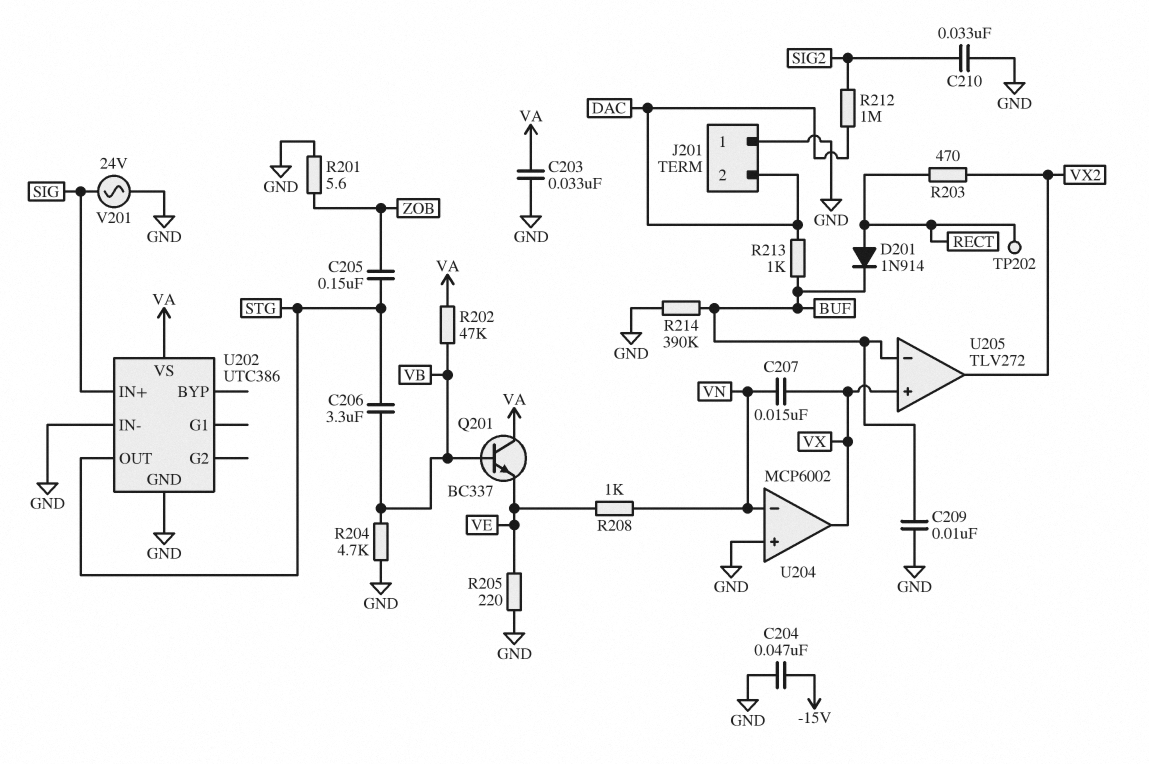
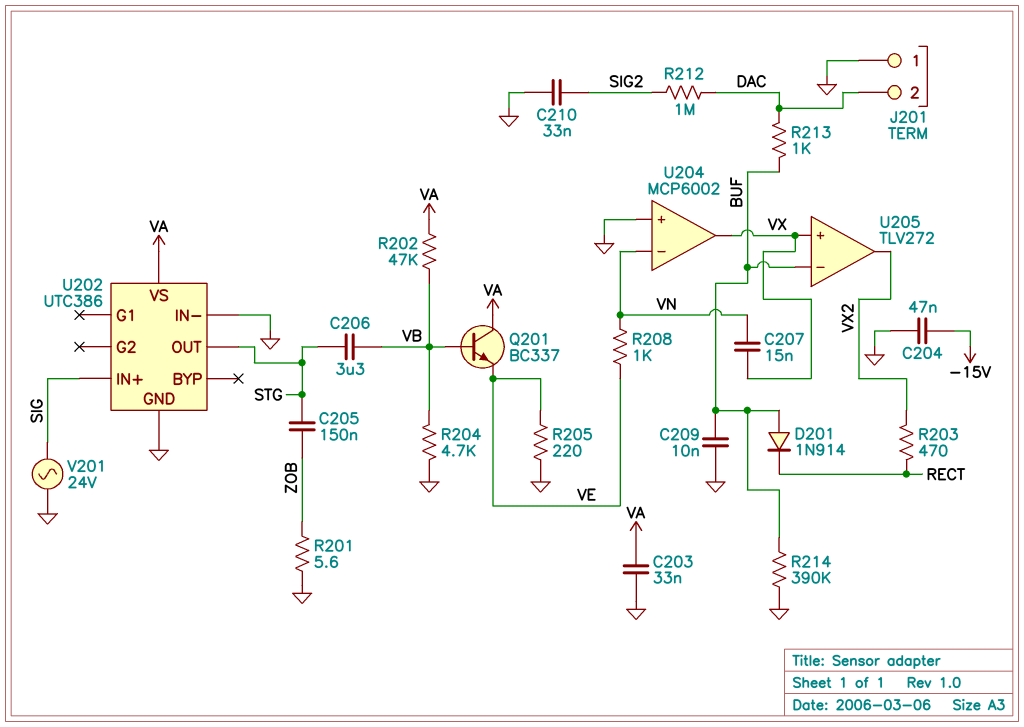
D201: diode 1N914 (A RECT, K BUF) -> diode 1N914 (A BUF, K RECT)
TP202: test point (RECT) -> none

